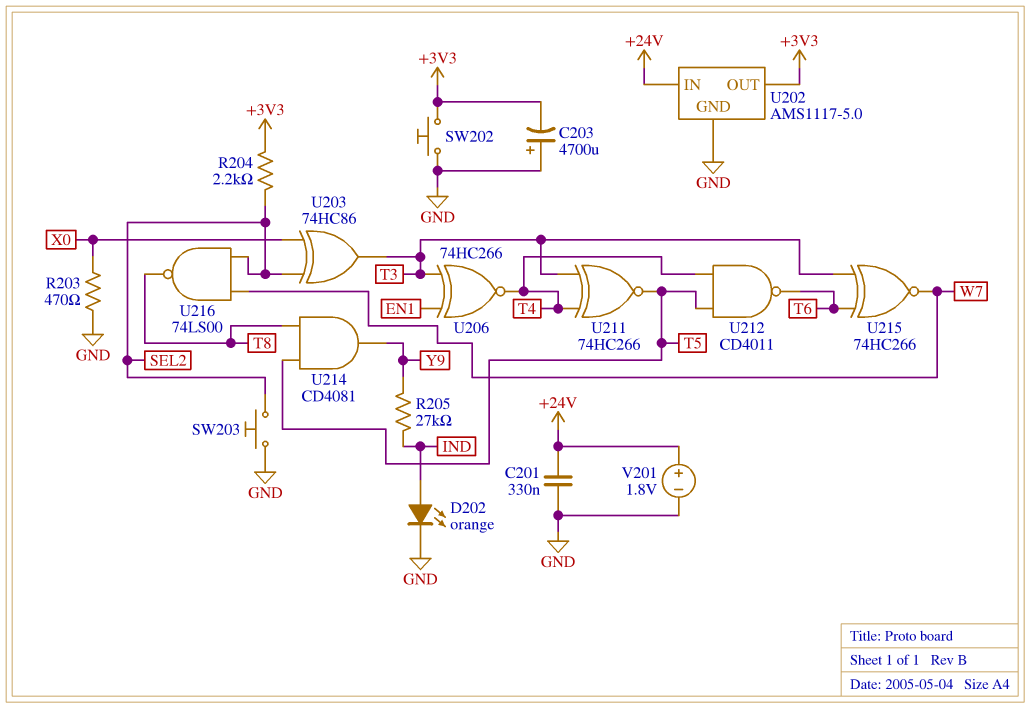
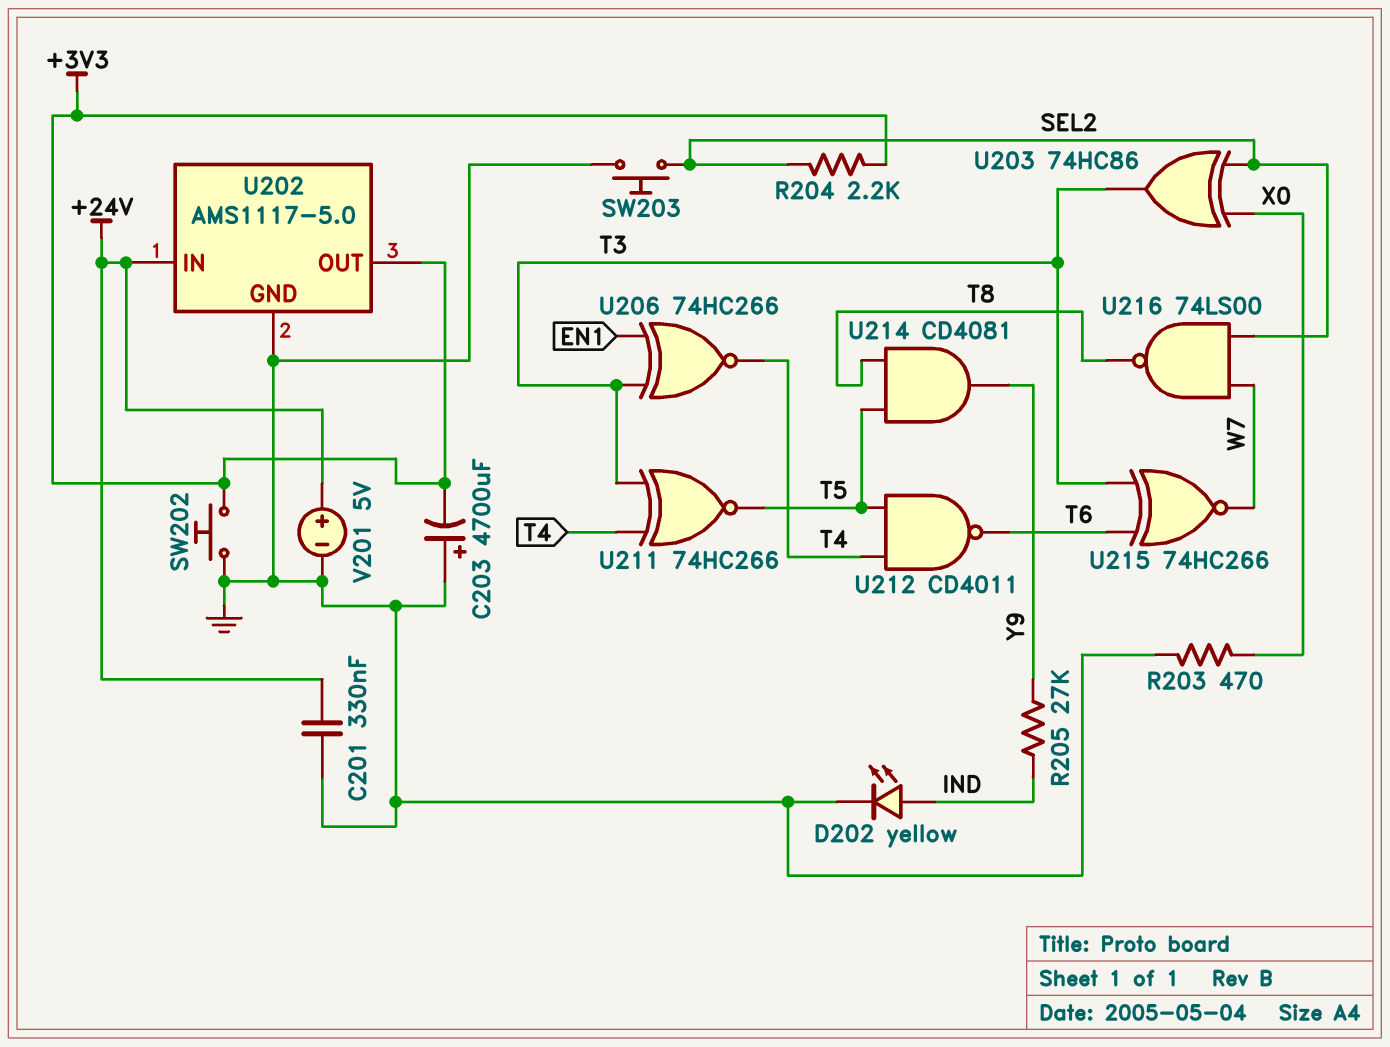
D202: LED orange (A IND, K GND) -> LED yellow (A IND, K GND)
V201: 1.8V (plus +24V, minus GND) -> 5V (plus +24V, minus GND)

